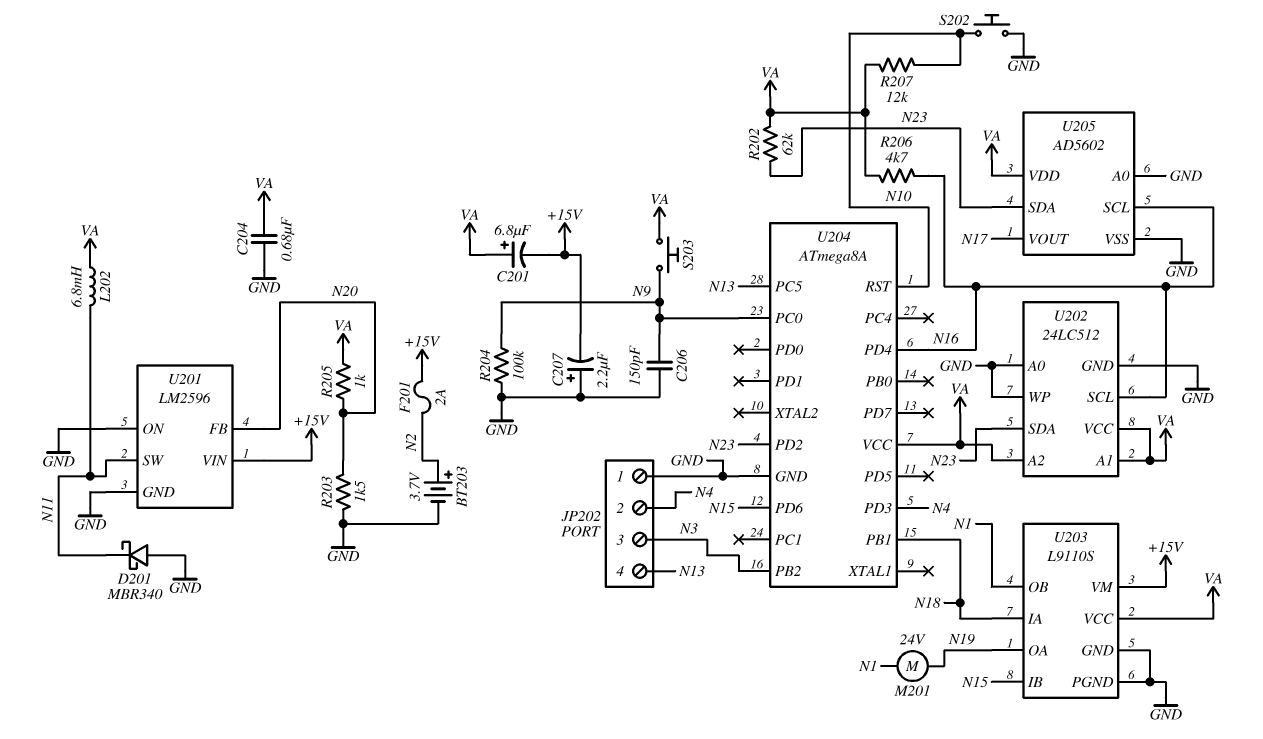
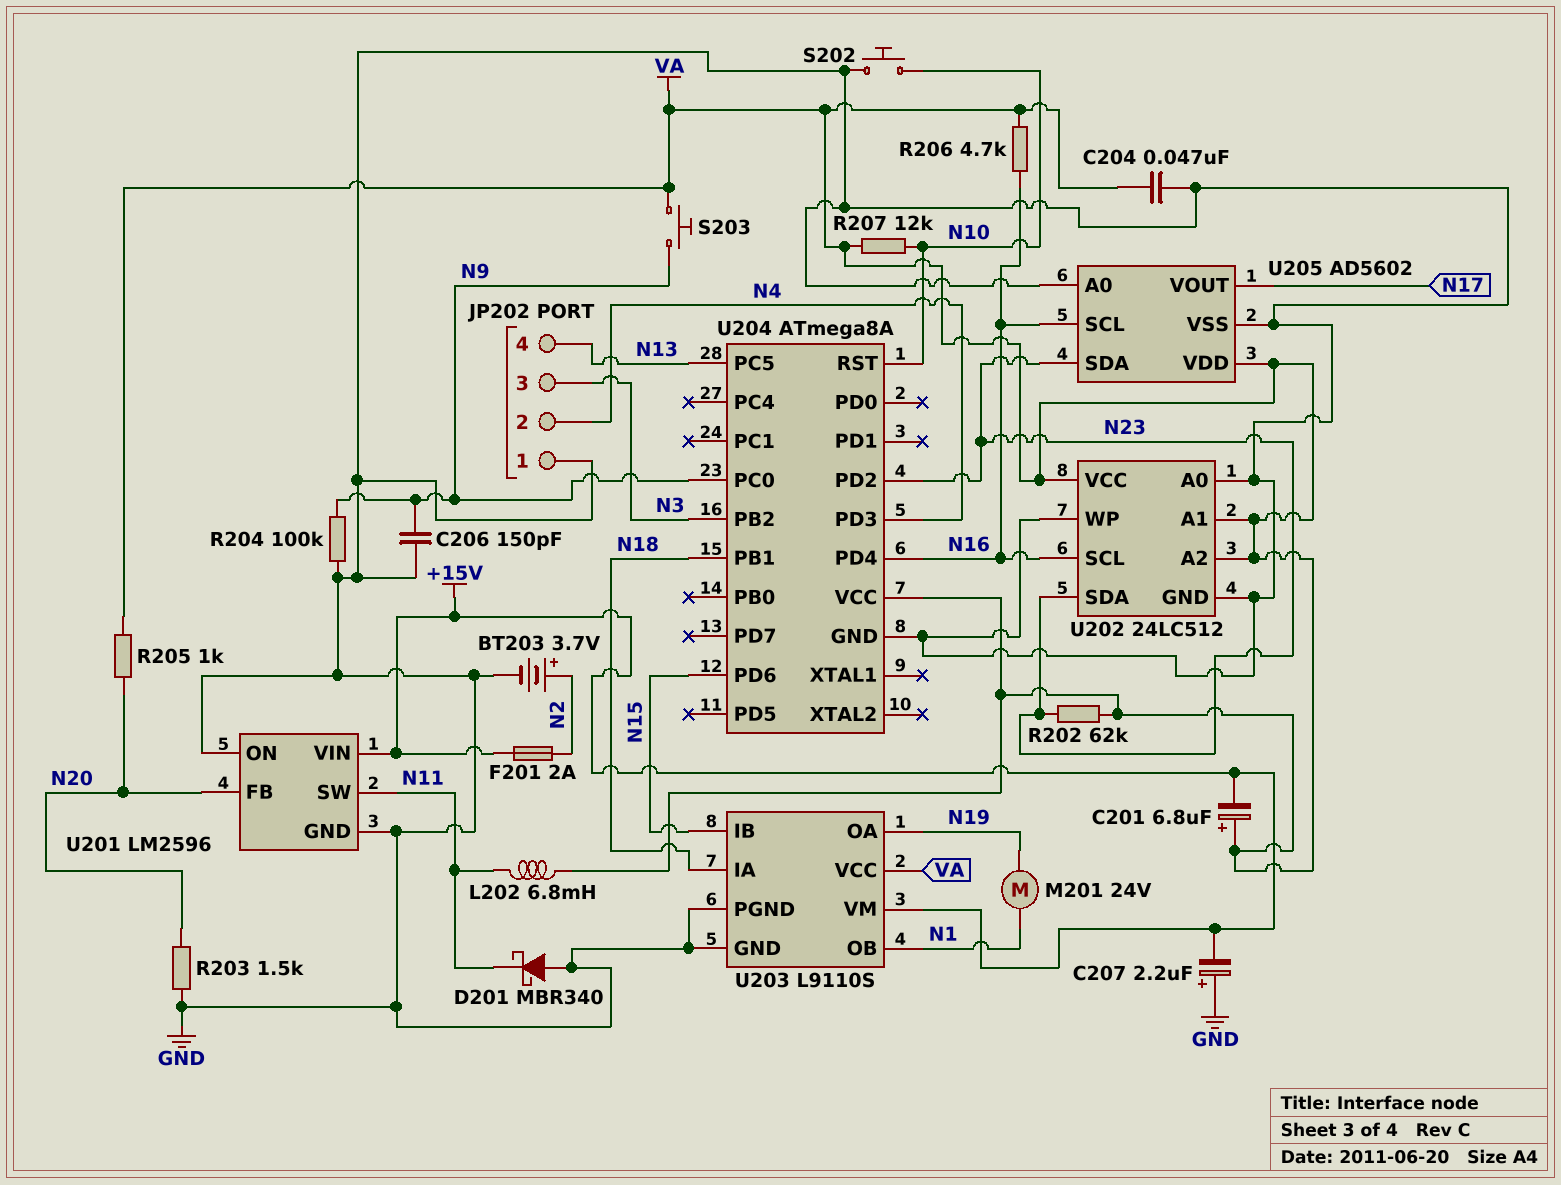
C204: 680nF (GND, VA) -> 47nF (GND, VA)

